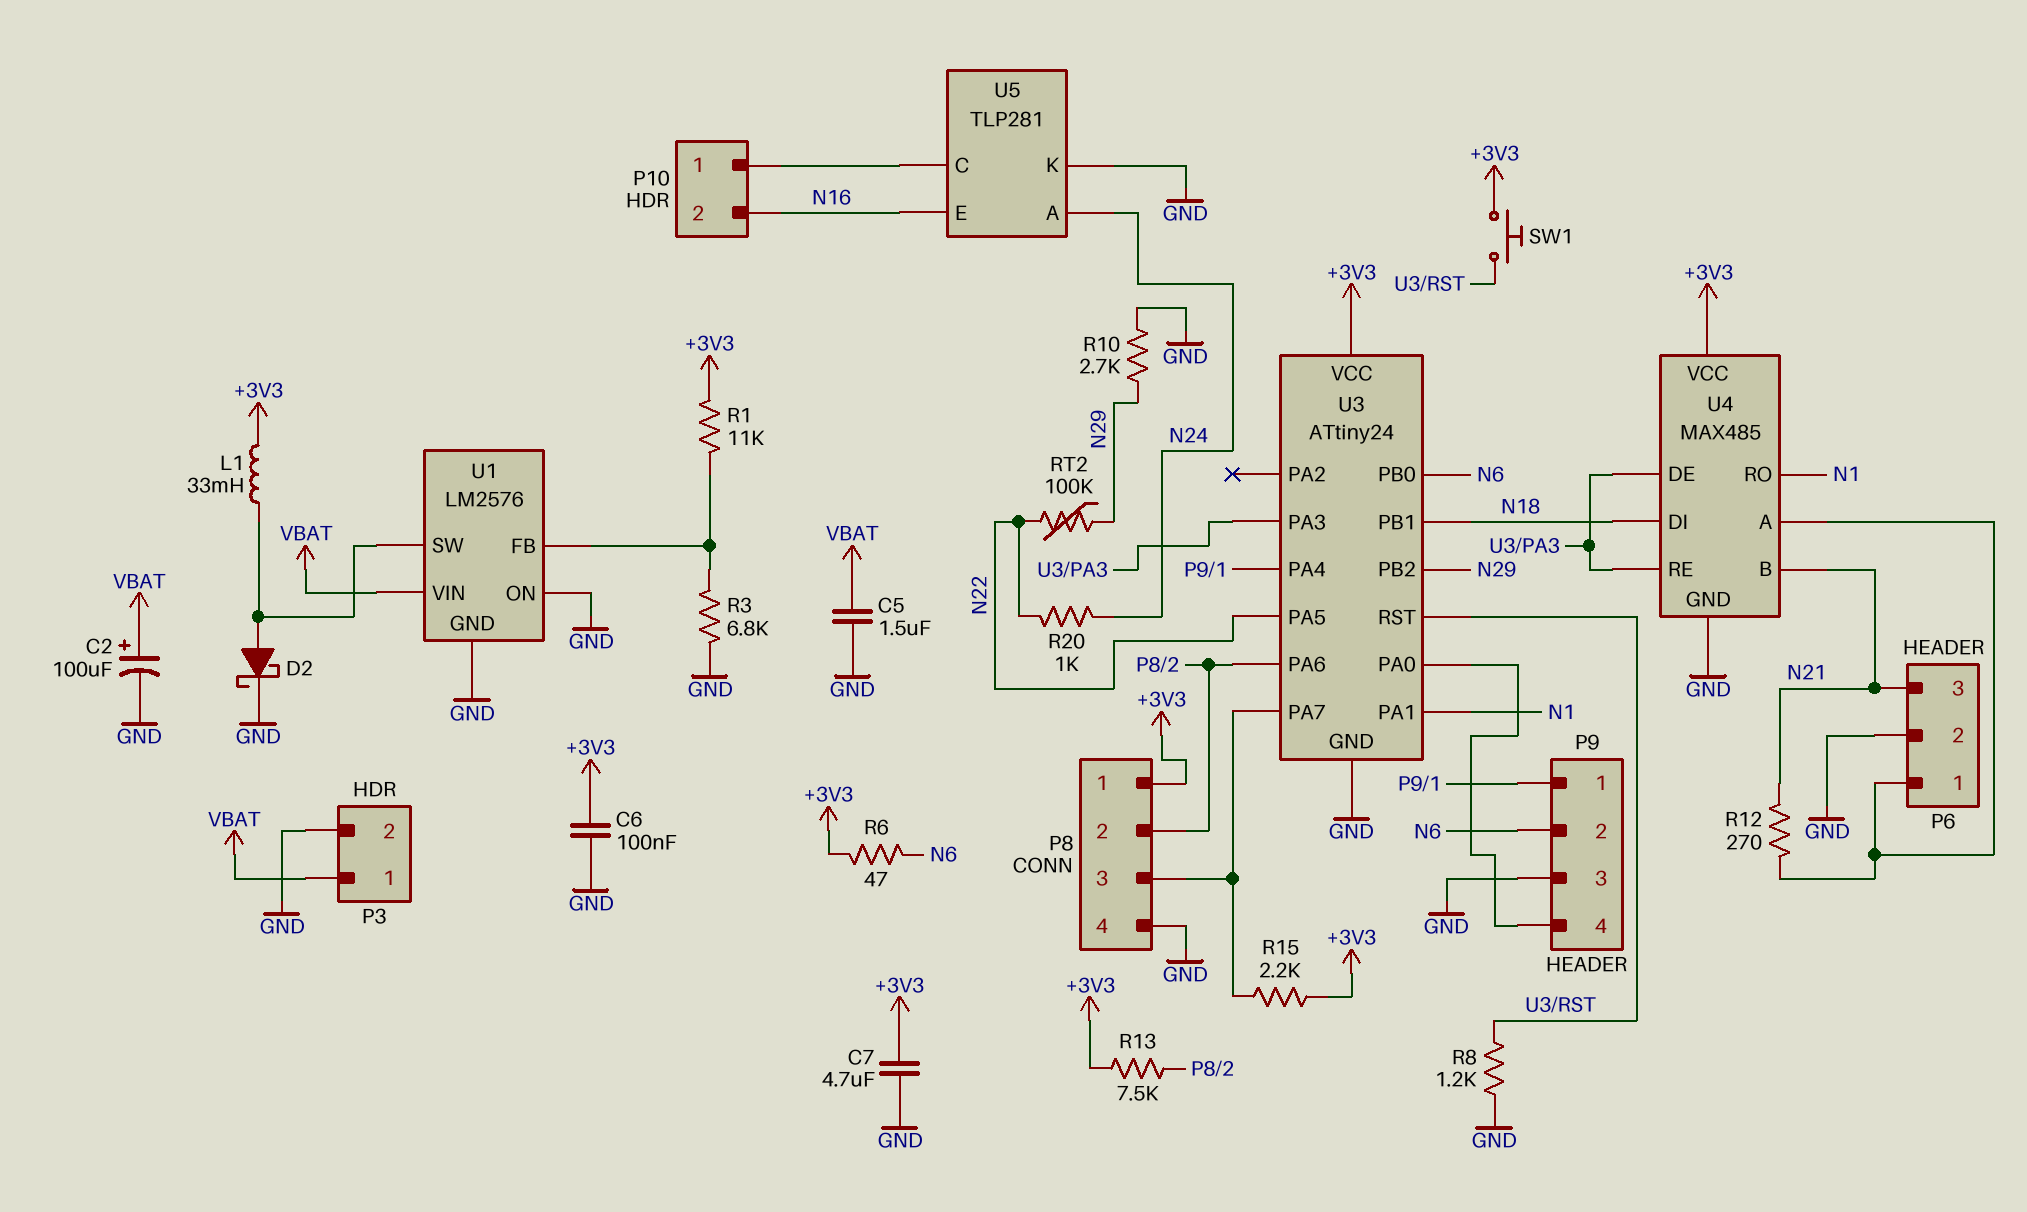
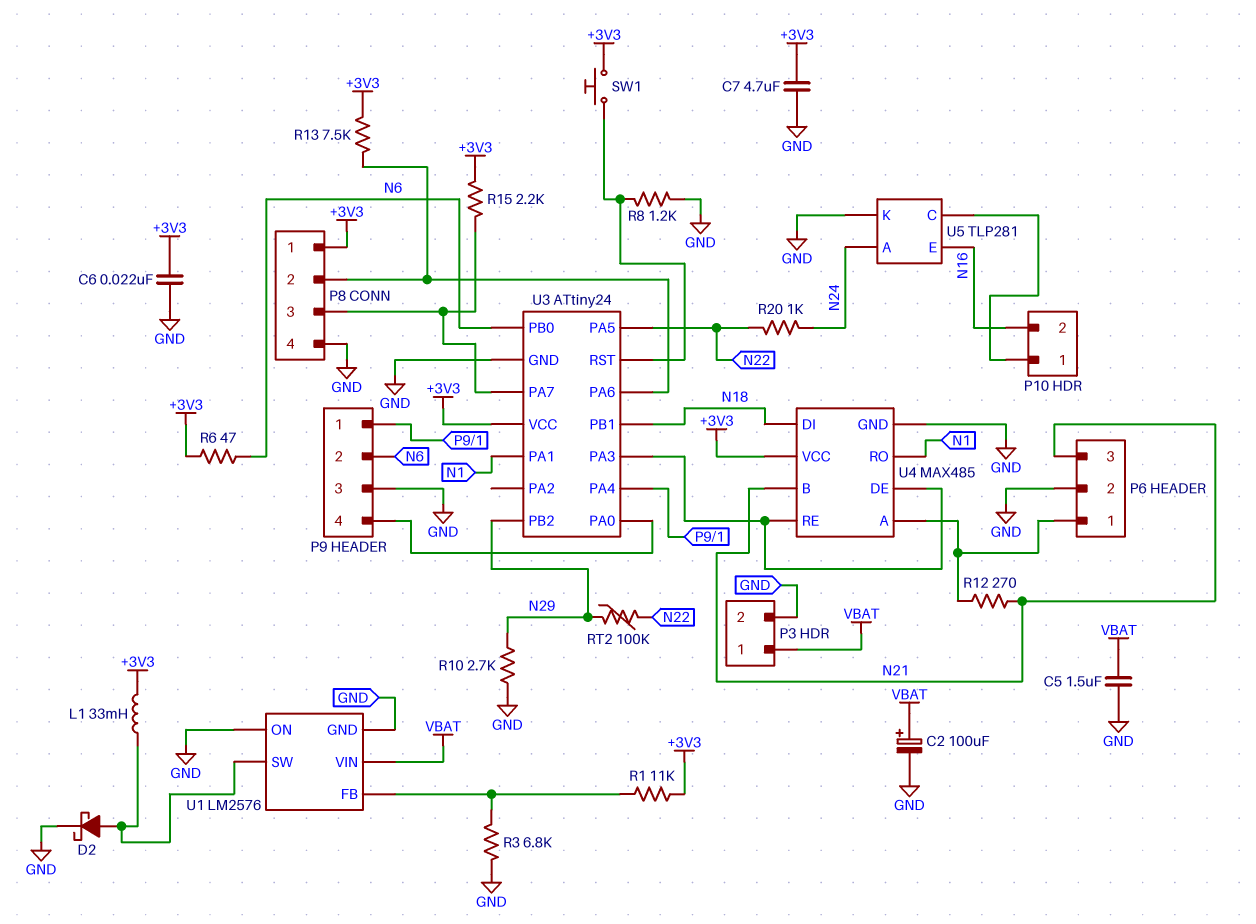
C6: 100nF (+3V3, GND) -> 22nF (+3V3, GND)

